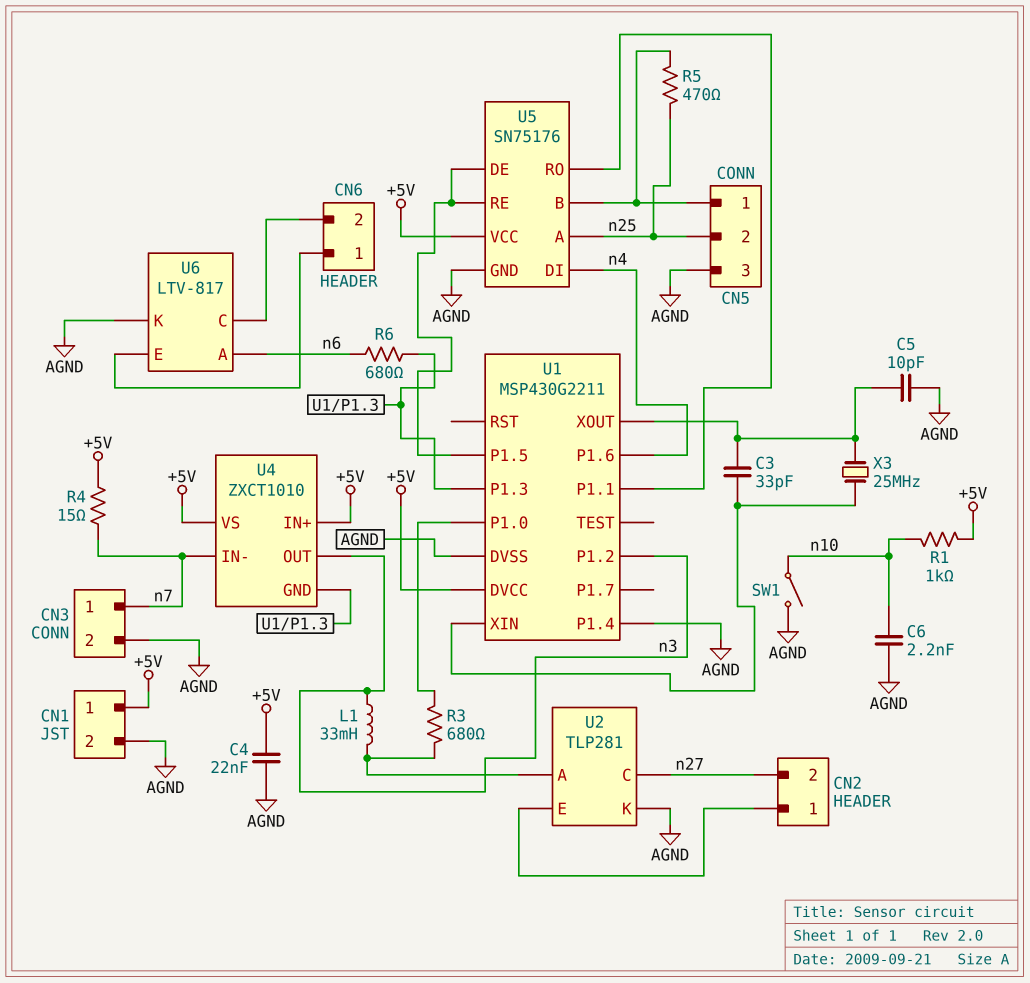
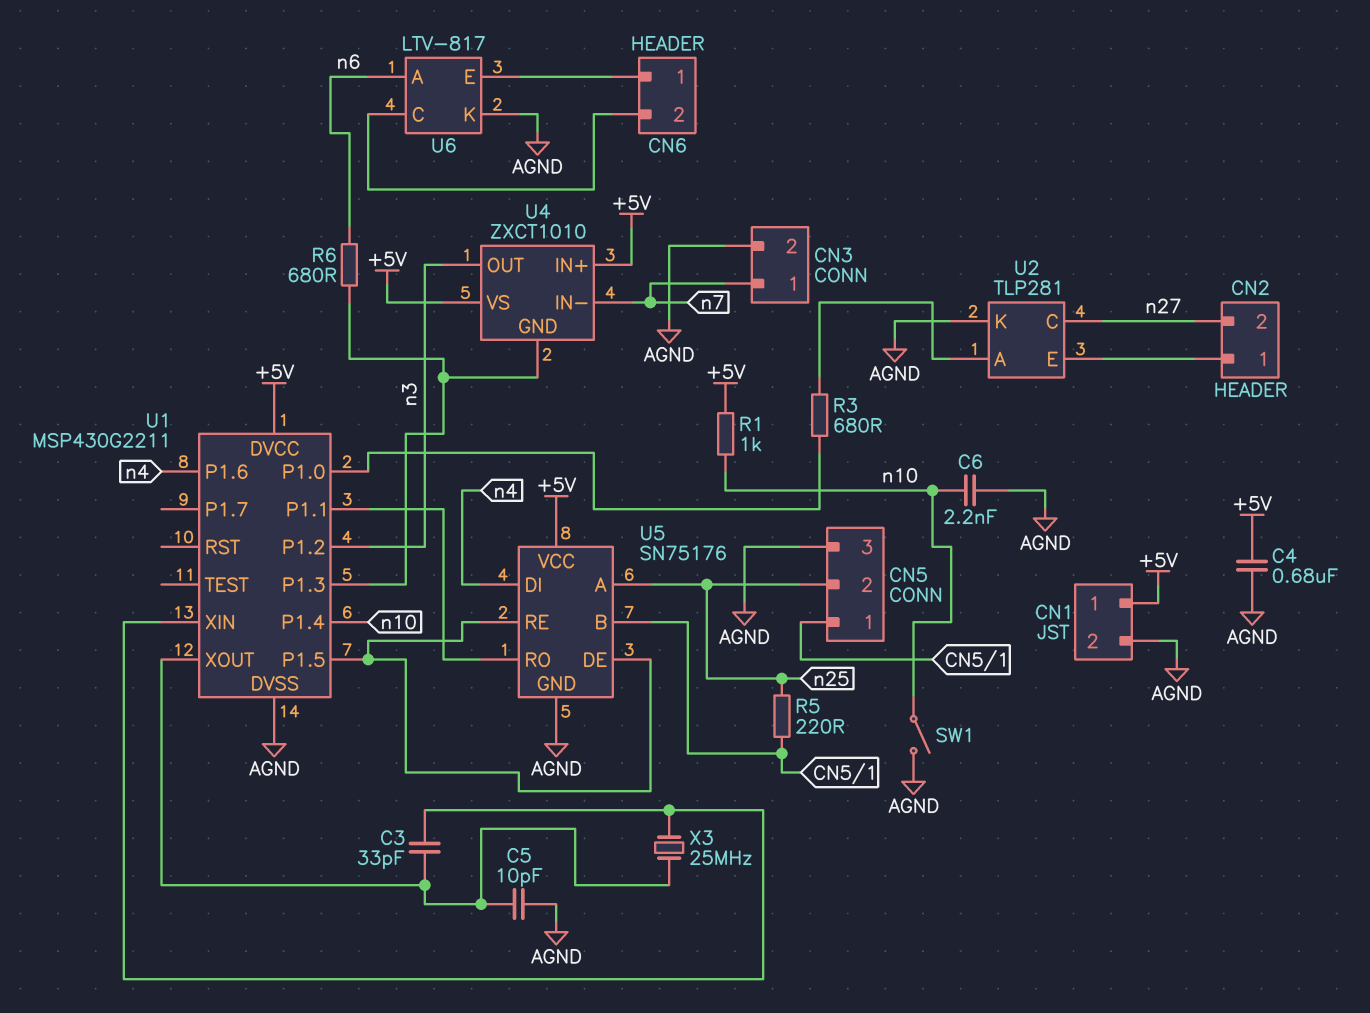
C4: 22nF (+5V, AGND) -> 680nF (+5V, AGND)
L1: 33mH (U2/A, n3) -> none
R4: 15 (+5V, n7) -> none
R5: 470 (CN5/1, n25) -> 220 (CN5/1, n25)
U1 pin P1.4: AGND -> n10

